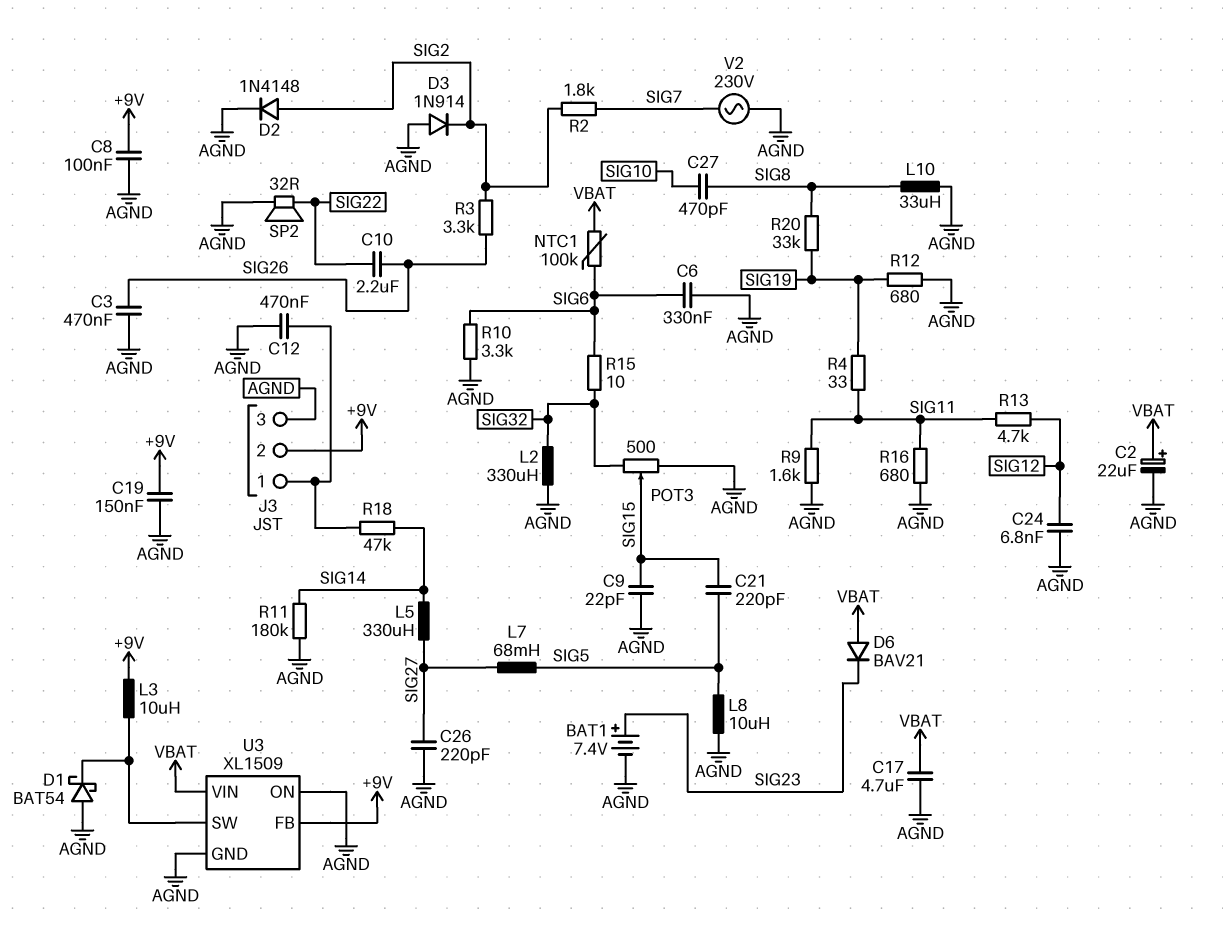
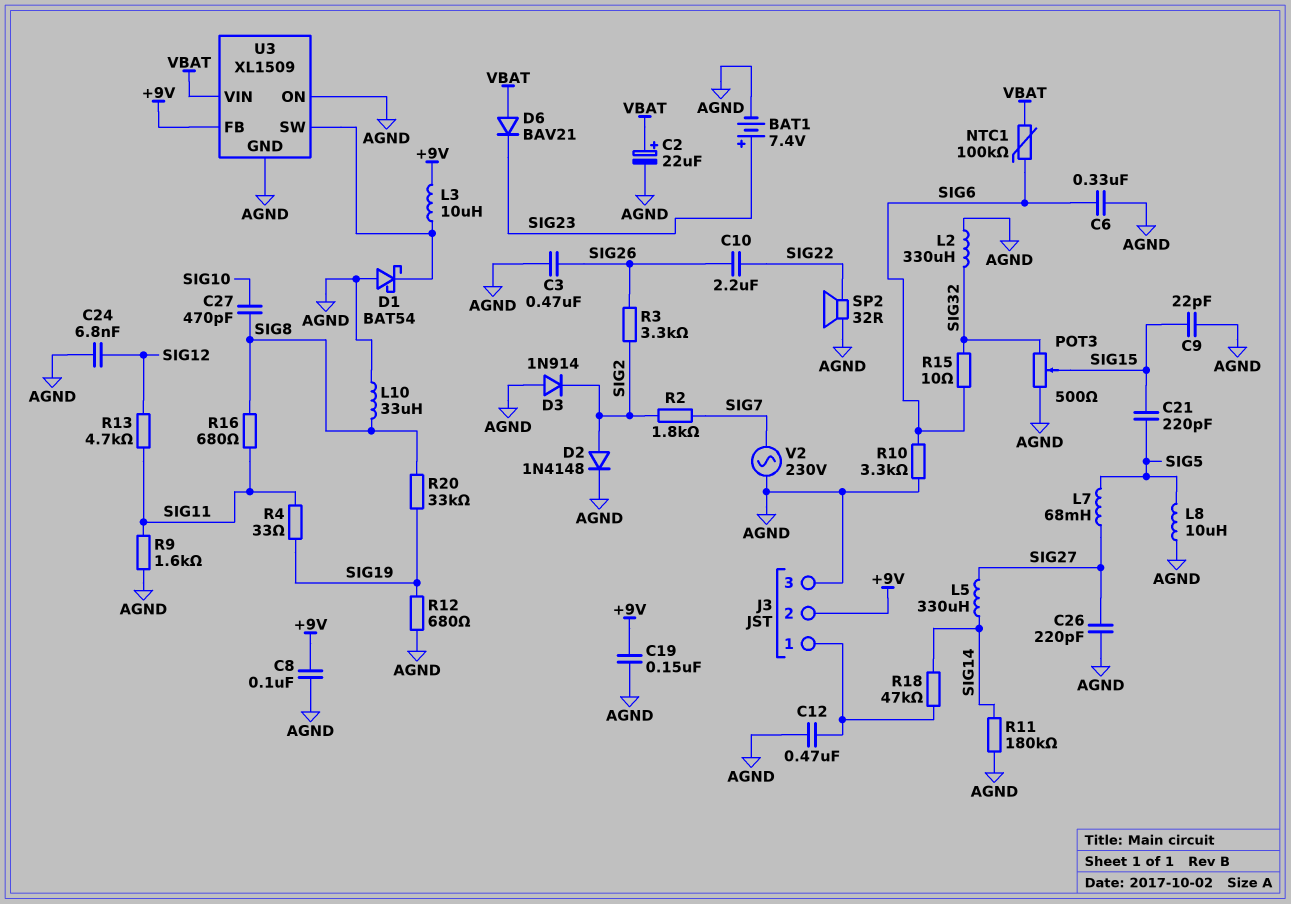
C17: 4.7uF (AGND, VBAT) -> none
R16: 680 (AGND, SIG11) -> 680 (SIG8, SIG11)

